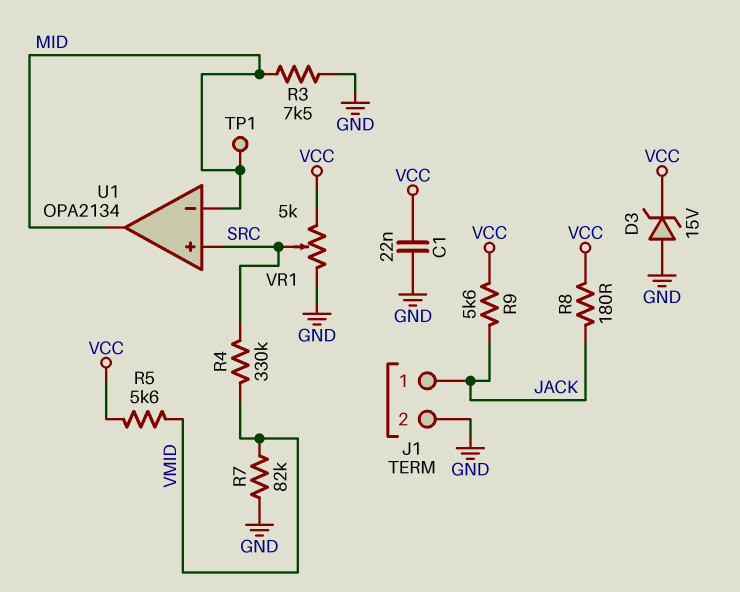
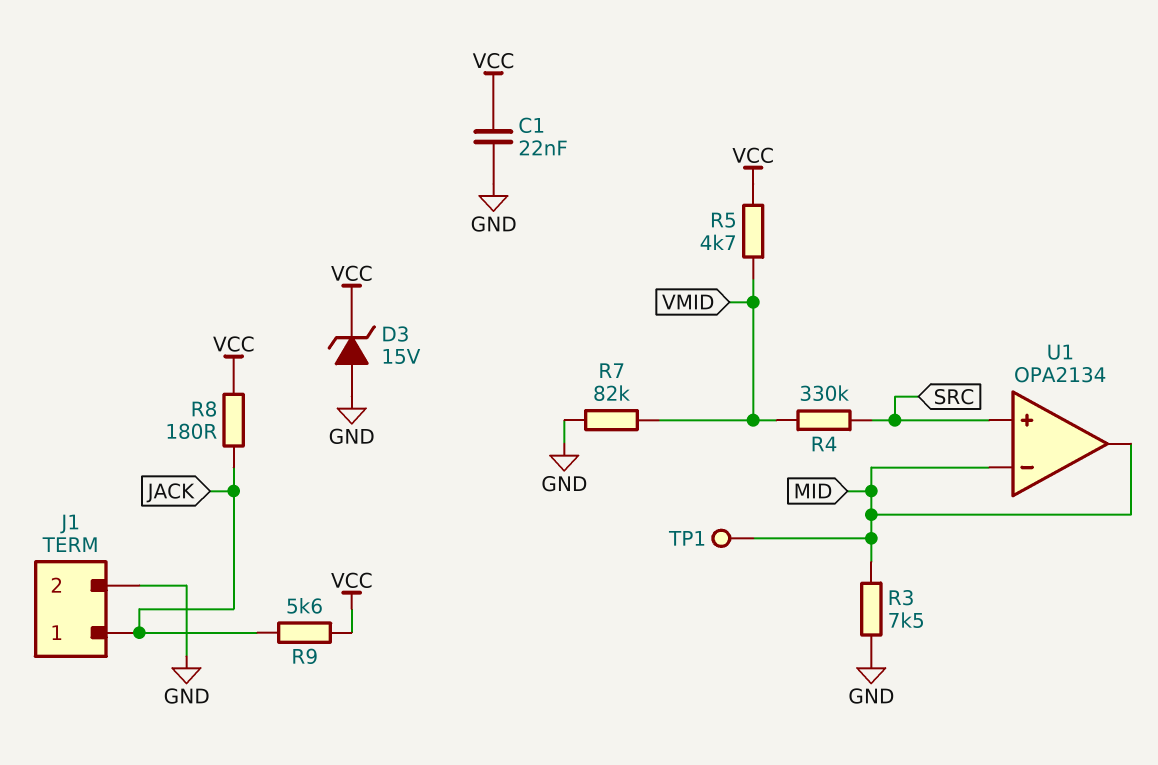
R5: 5.6k (VCC, VMID) -> 4.7k (VCC, VMID)
VR1: 5k (GND, VCC, wiper SRC) -> none

